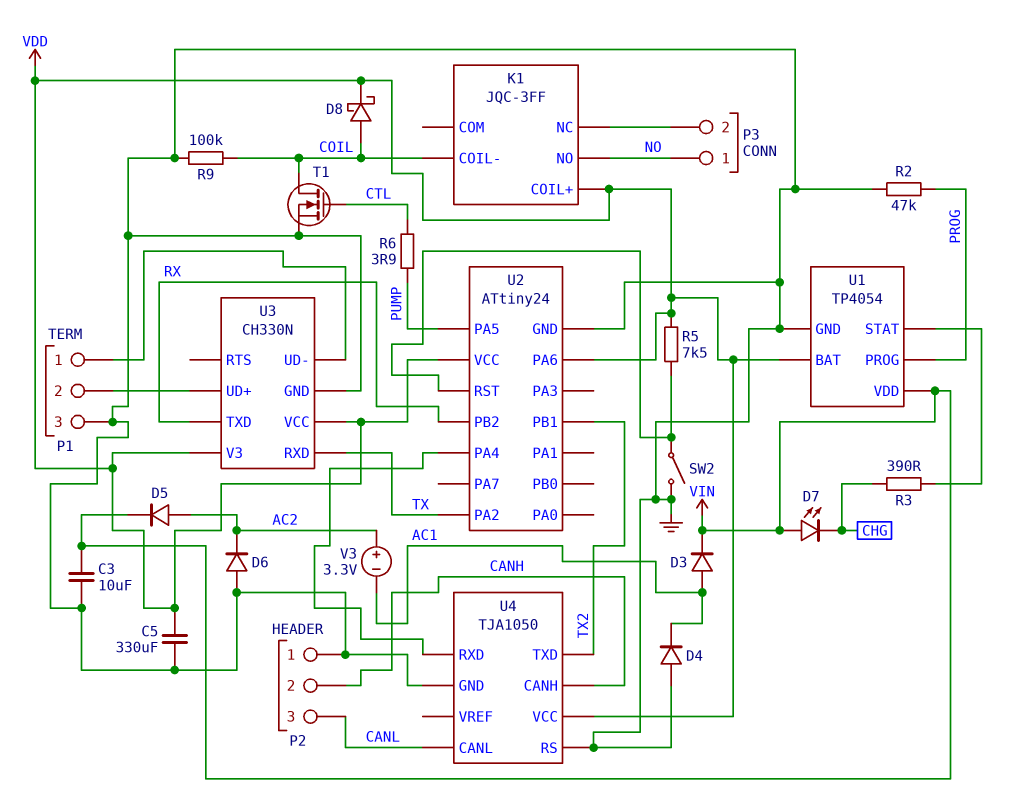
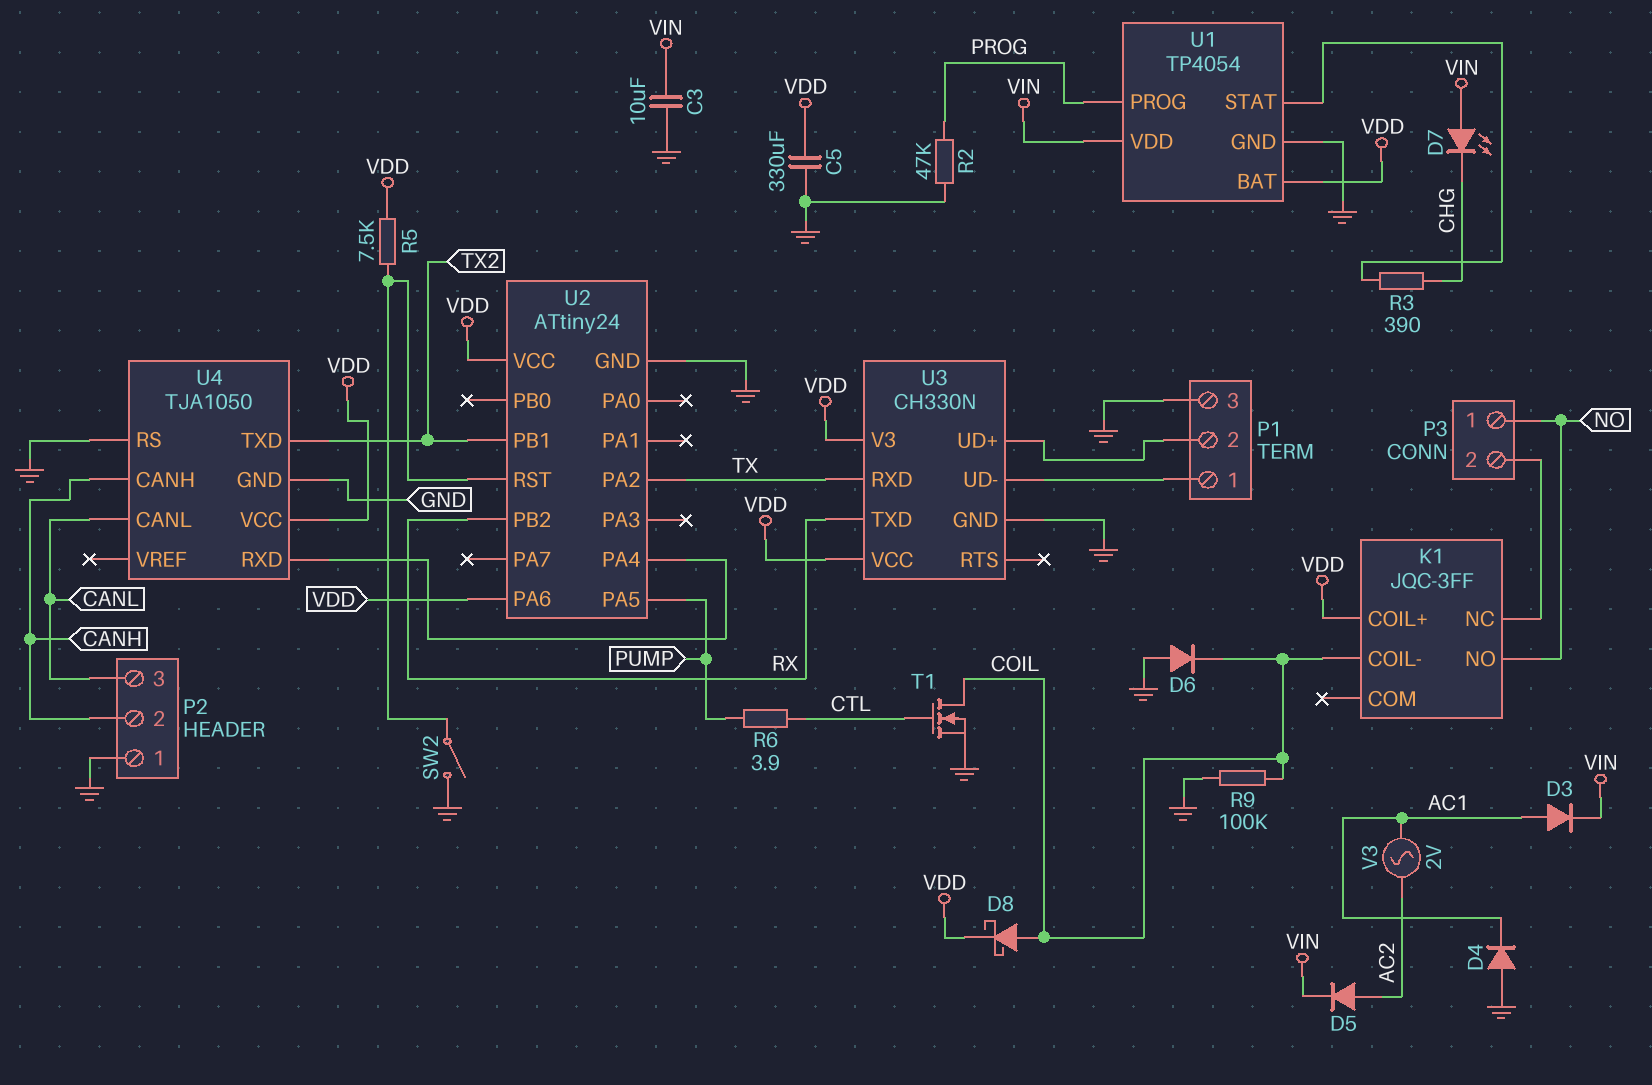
D6: diode (A GND, K AC2) -> diode (A GND, K COIL)
V3: 3.3V (plus AC2, minus AC1) -> AC 2V (AC1, AC2)

